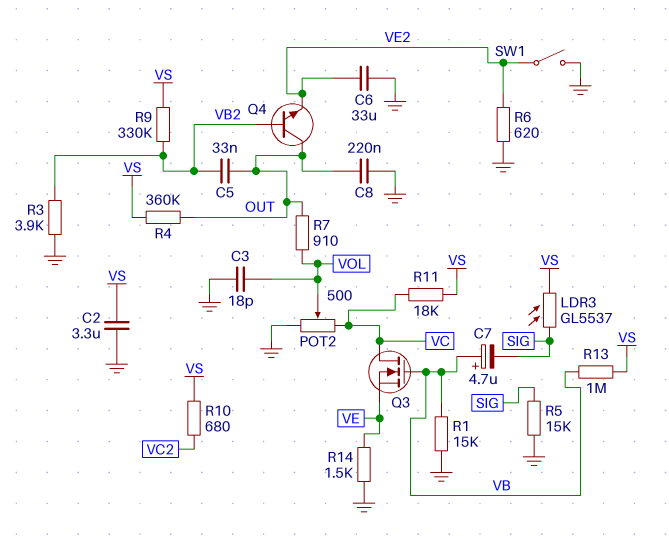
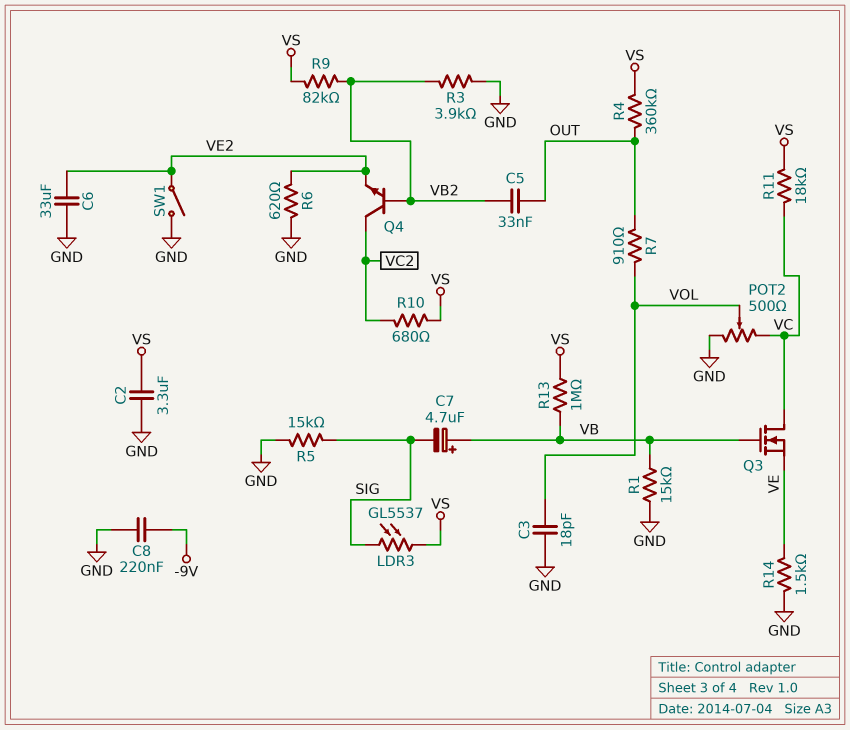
C8: 220nF (GND, OUT) -> 220nF (-9V, GND)
Q4: NPN (B VB2, C OUT, E VE2) -> NPN (B VB2, C VC2, E VE2)
R9: 330k (VB2, VS) -> 82k (VB2, VS)

